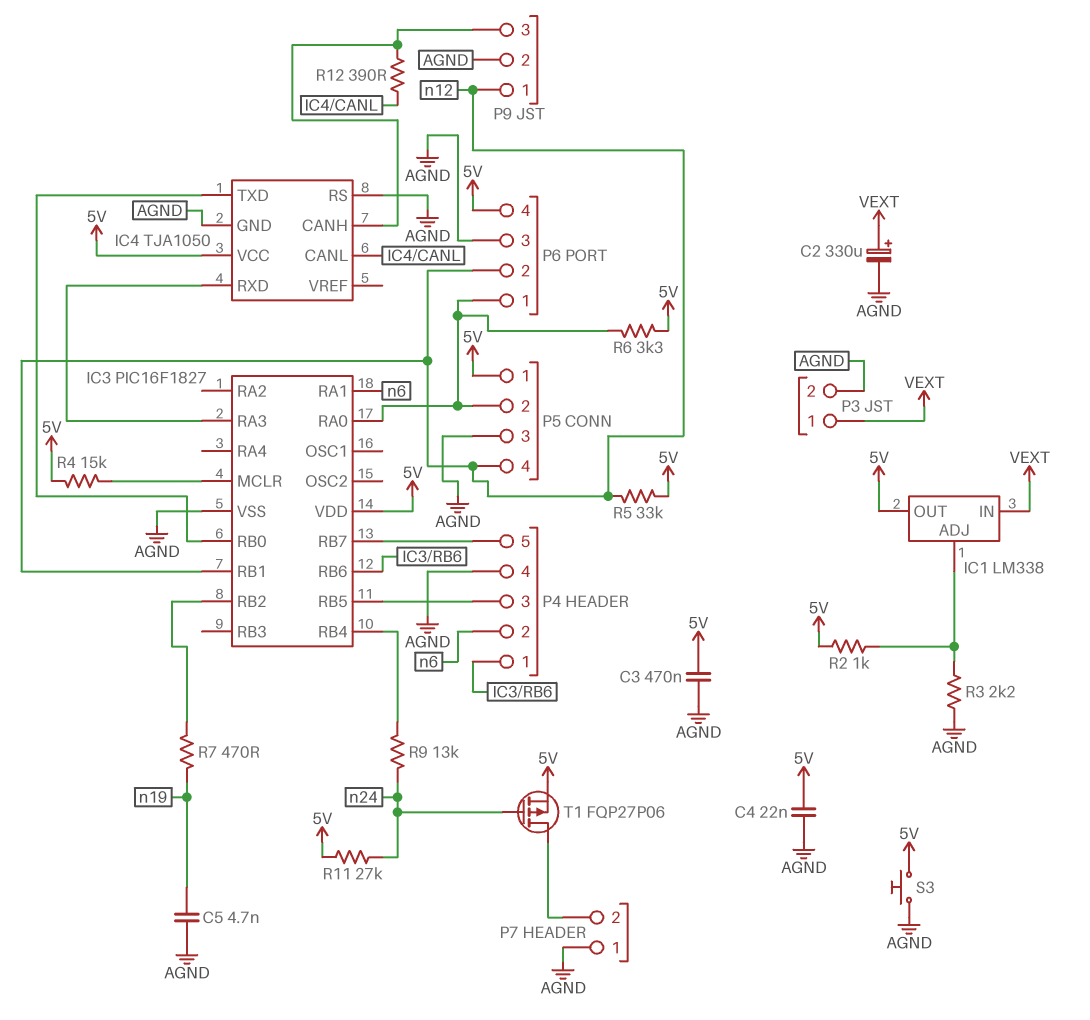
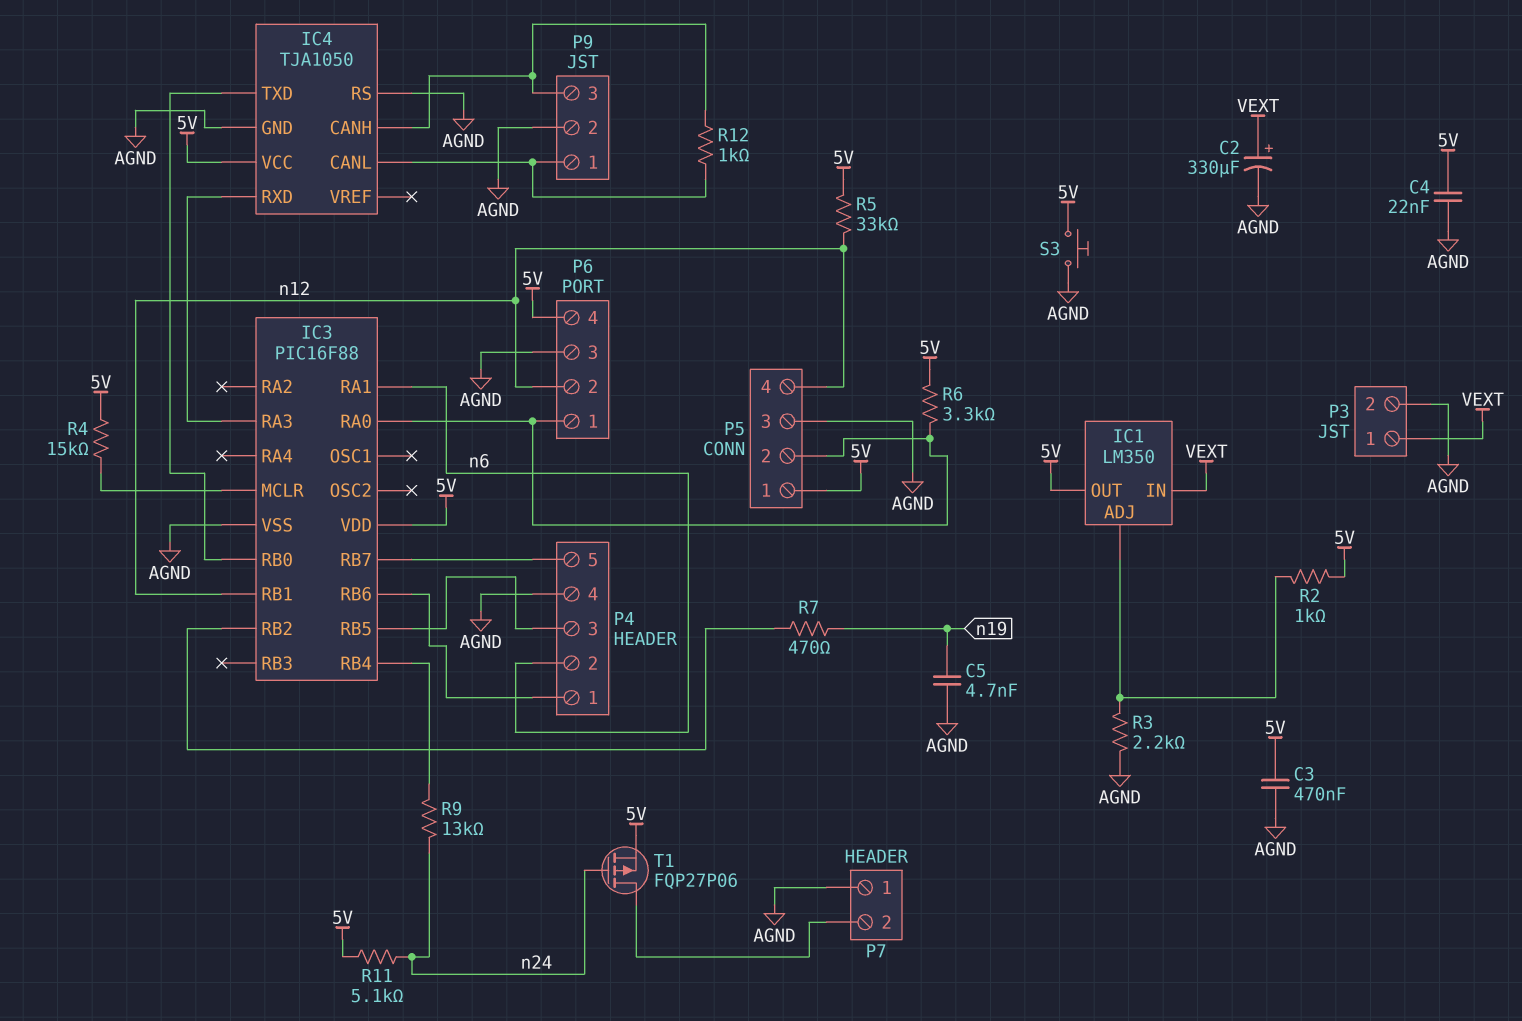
IC1: LM338 -> LM350
IC3: PIC16F1827 -> PIC16F88
P9 pin 1: n12 -> IC4/CANL
R11: 27k (5V, n24) -> 5.1k (5V, n24)
R12: 390 (IC4/CANH, IC4/CANL) -> 1k (IC4/CANH, IC4/CANL)

